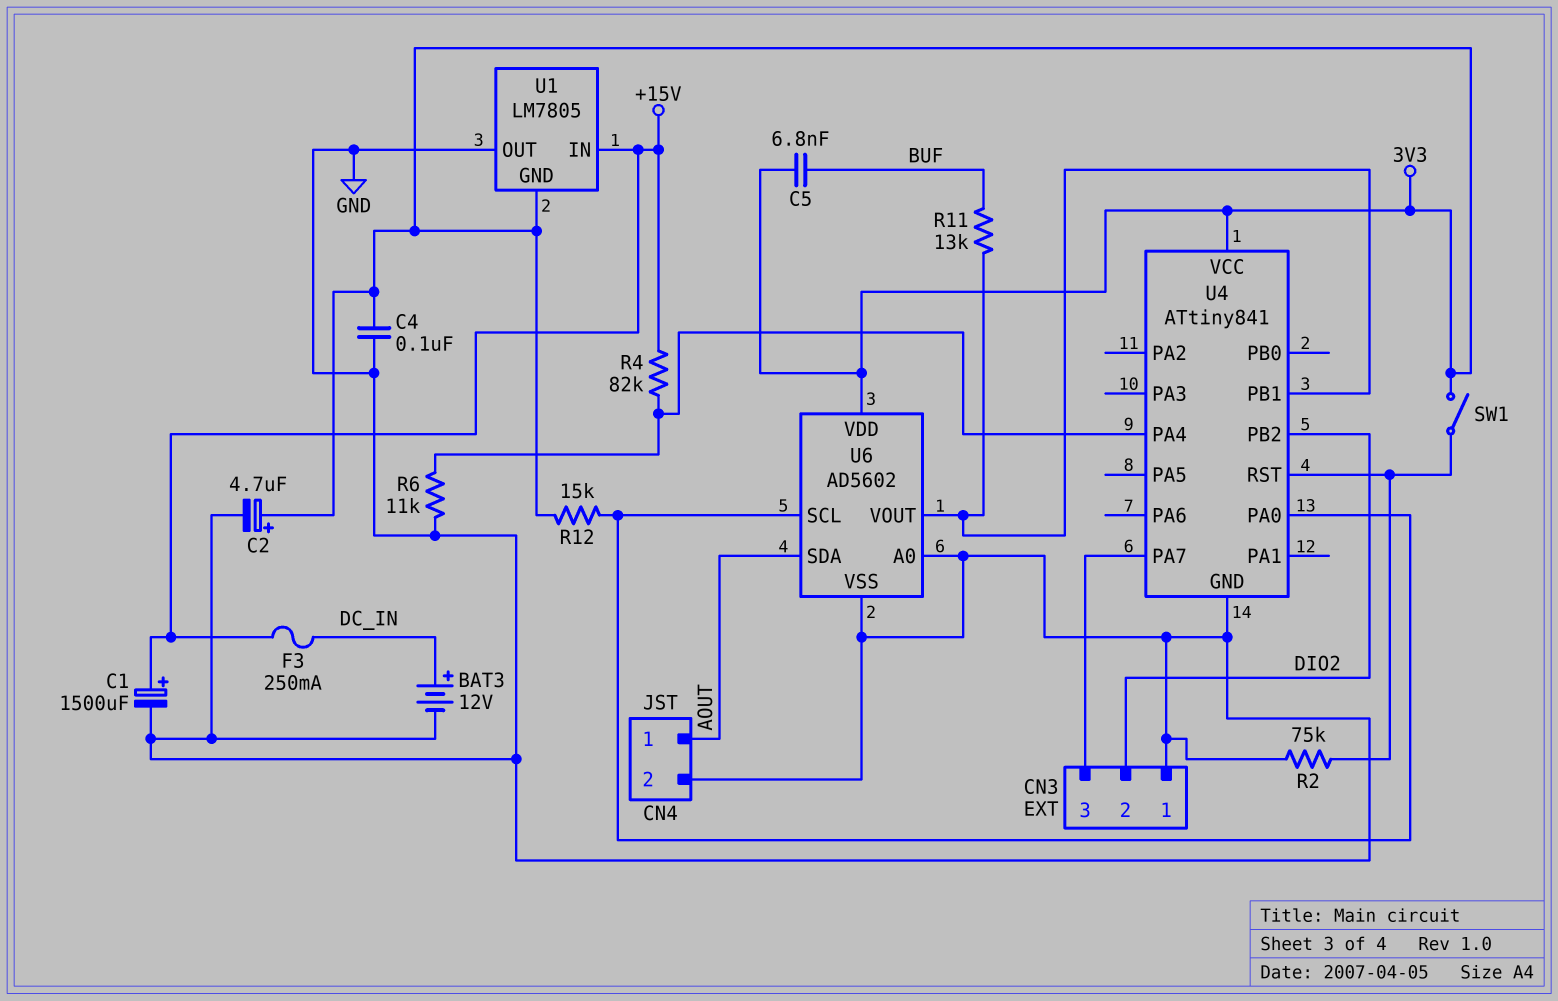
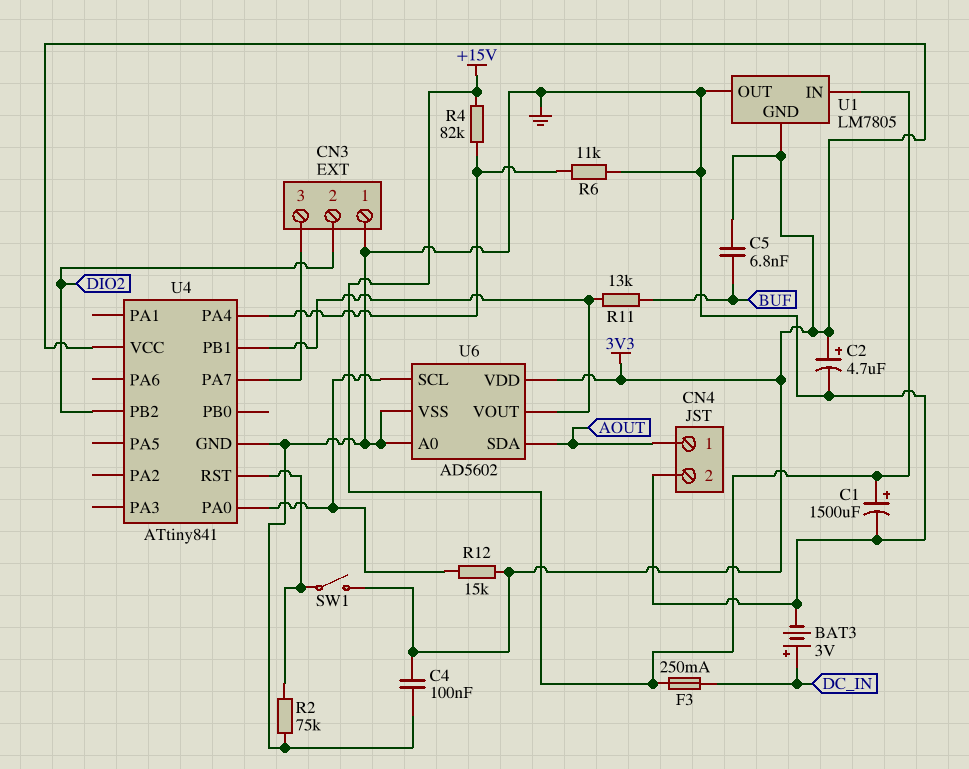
BAT3: 12V (plus DC_IN, minus GND) -> 3V (plus DC_IN, minus GND)

